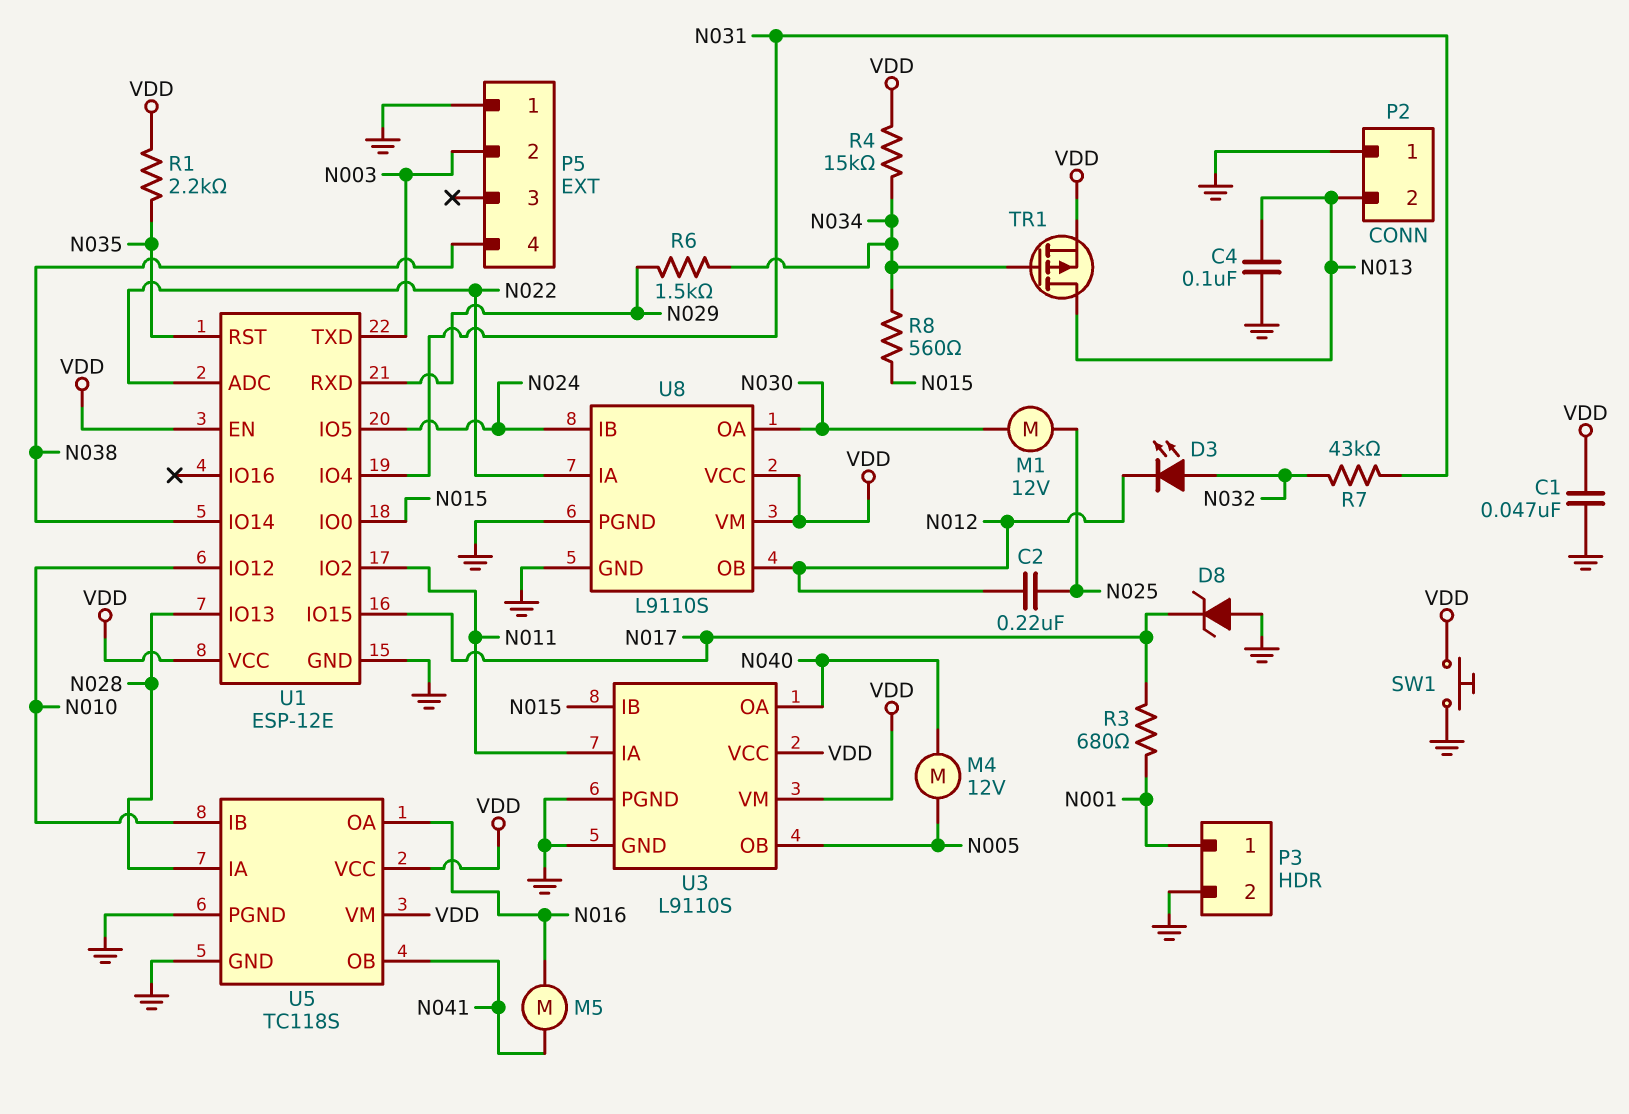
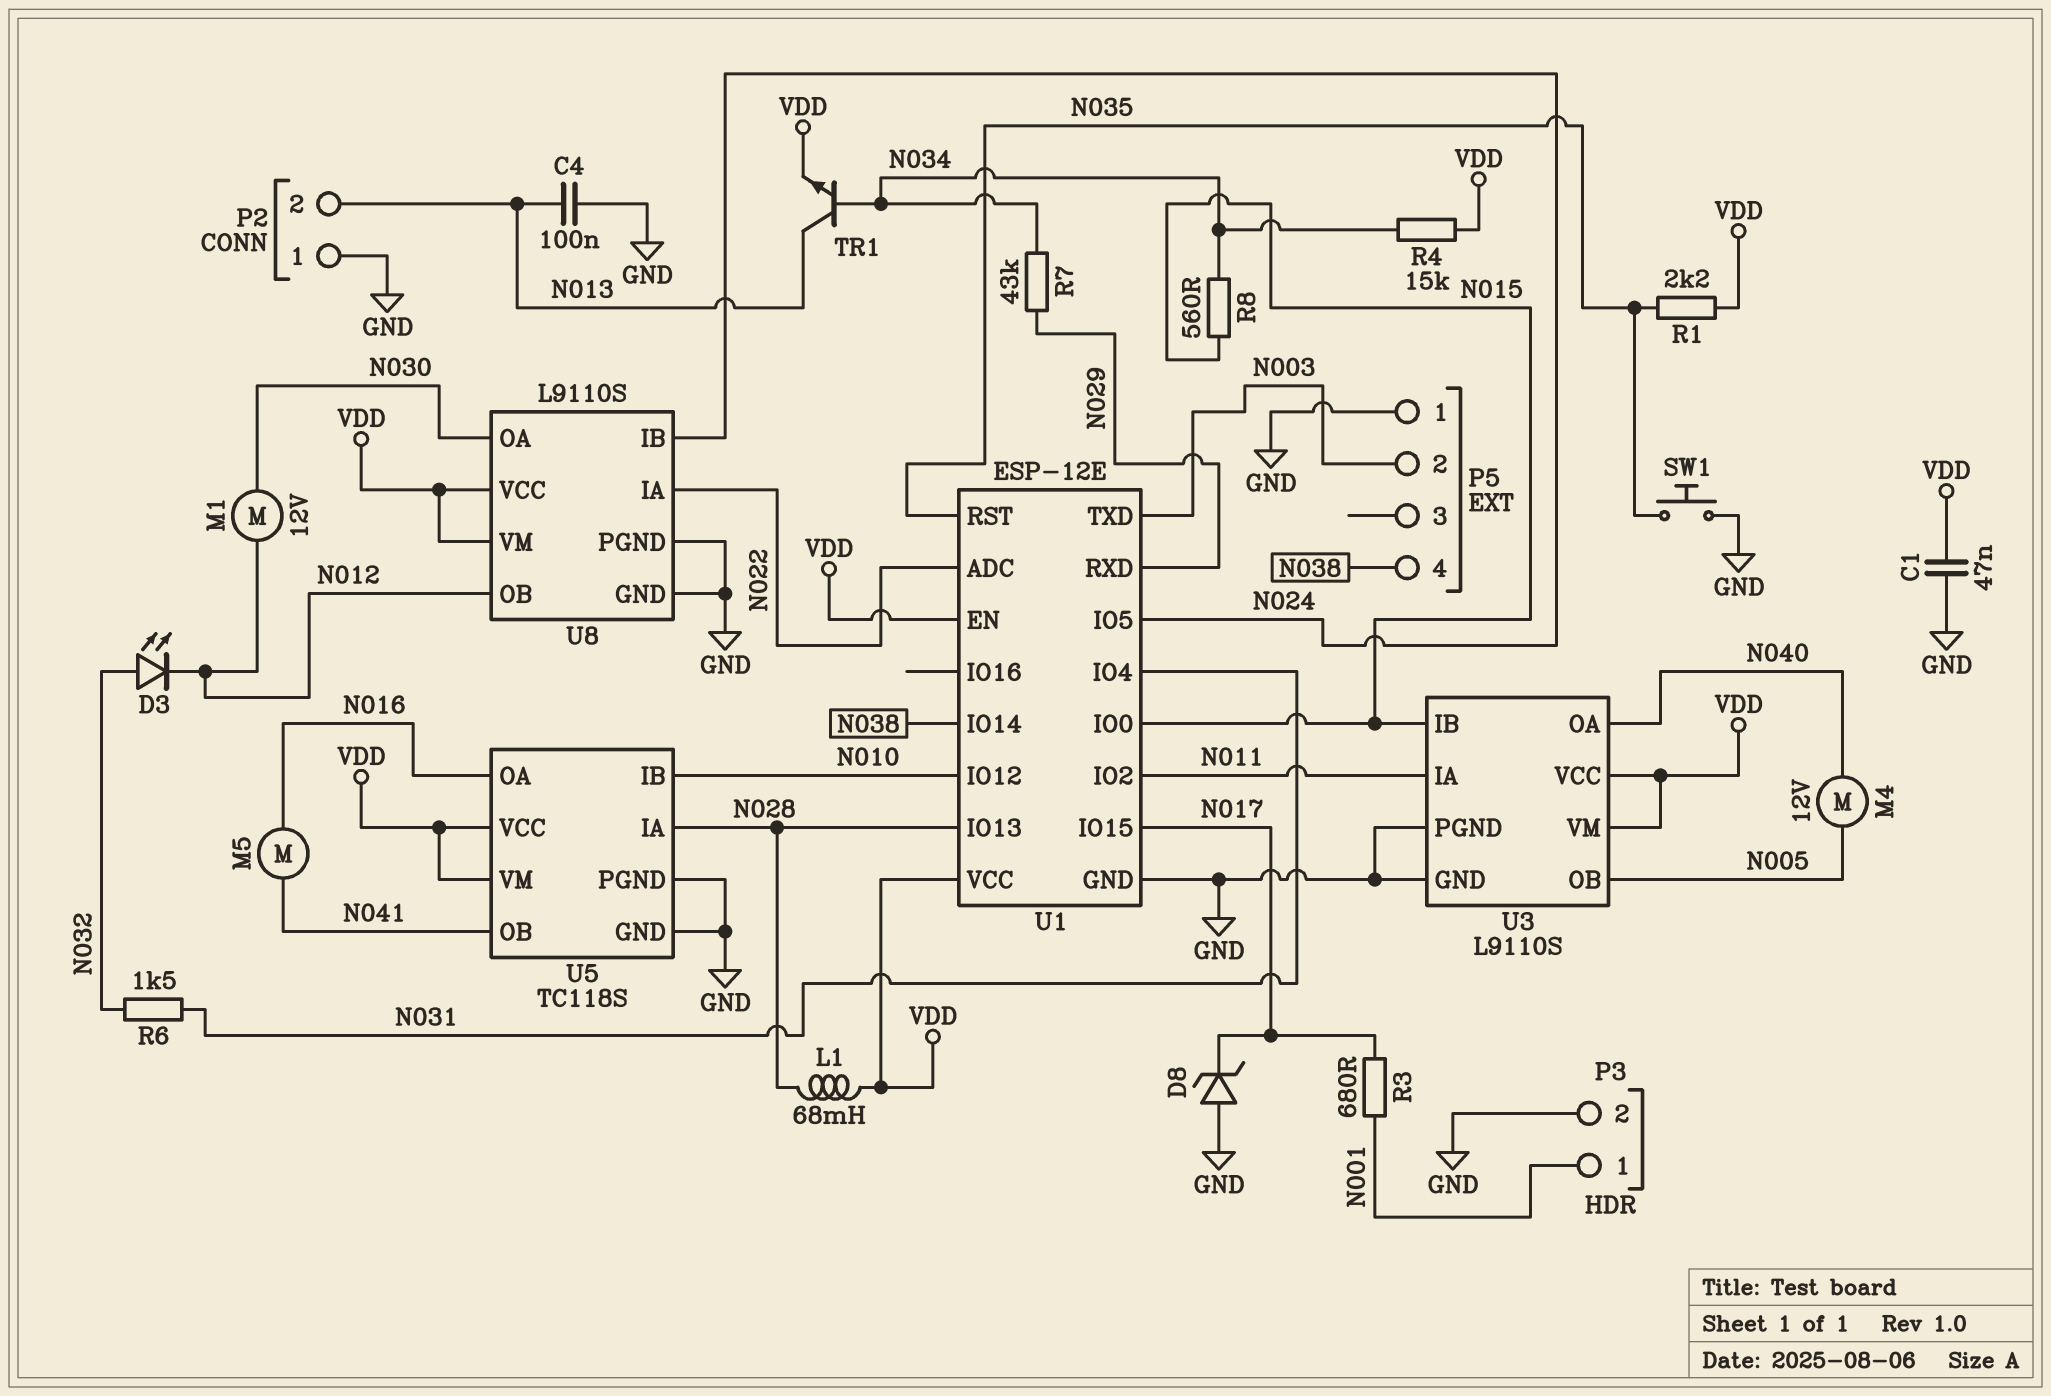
C2: 220nF (N012, N025) -> none
L1: none -> 68mH (N028, VDD)
M1: motor 12V (N025, N030) -> motor 12V (N012, N030)
R6: 1.5k (N029, N034) -> 1.5k (N031, N032)
R7: 43k (N031, N032) -> 43k (N029, N034)
SW1: button (GND, VDD) -> button (GND, N035)
TR1: PMOS (G N034, D N013, S VDD) -> NPN (B N034, C N013, E VDD)

